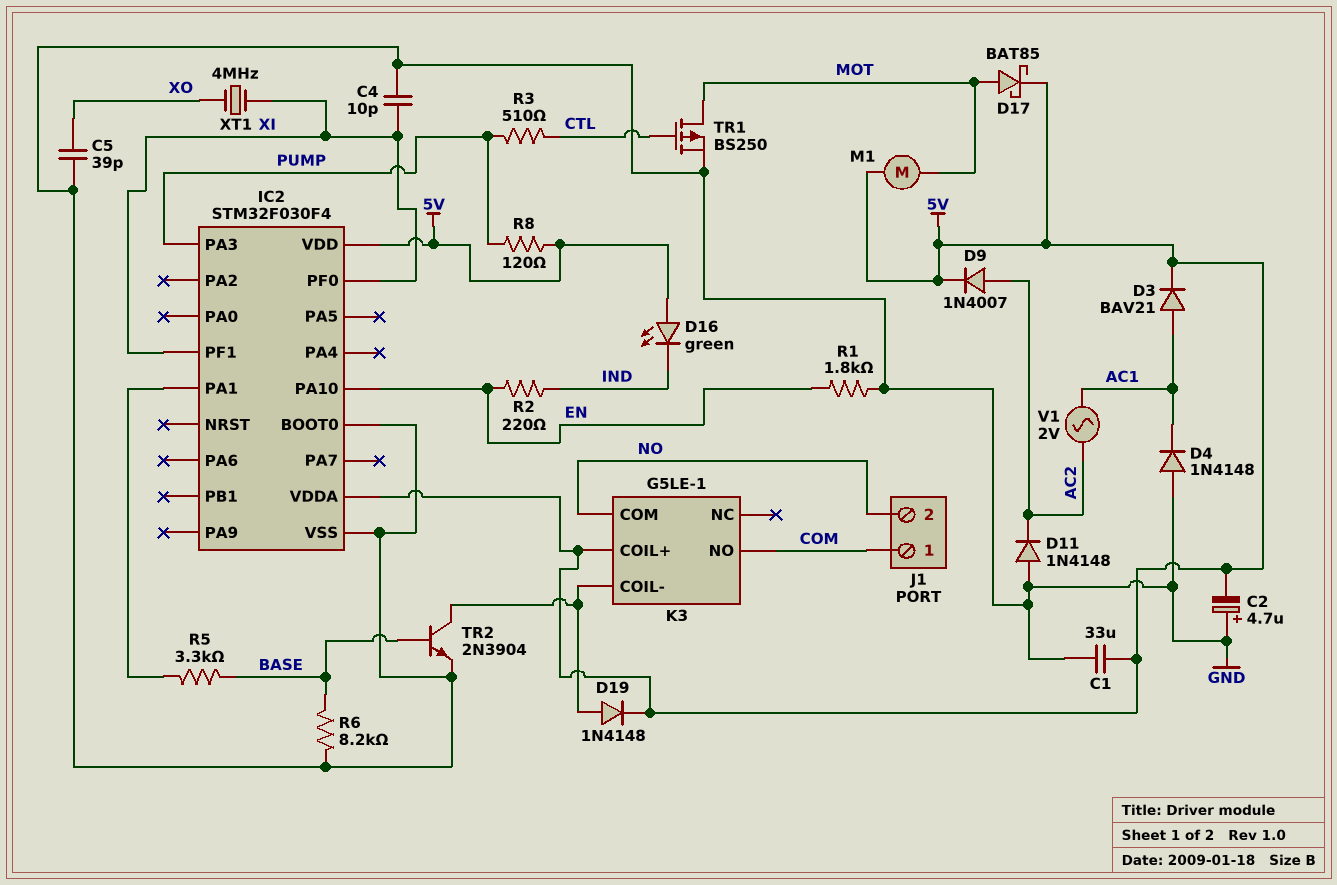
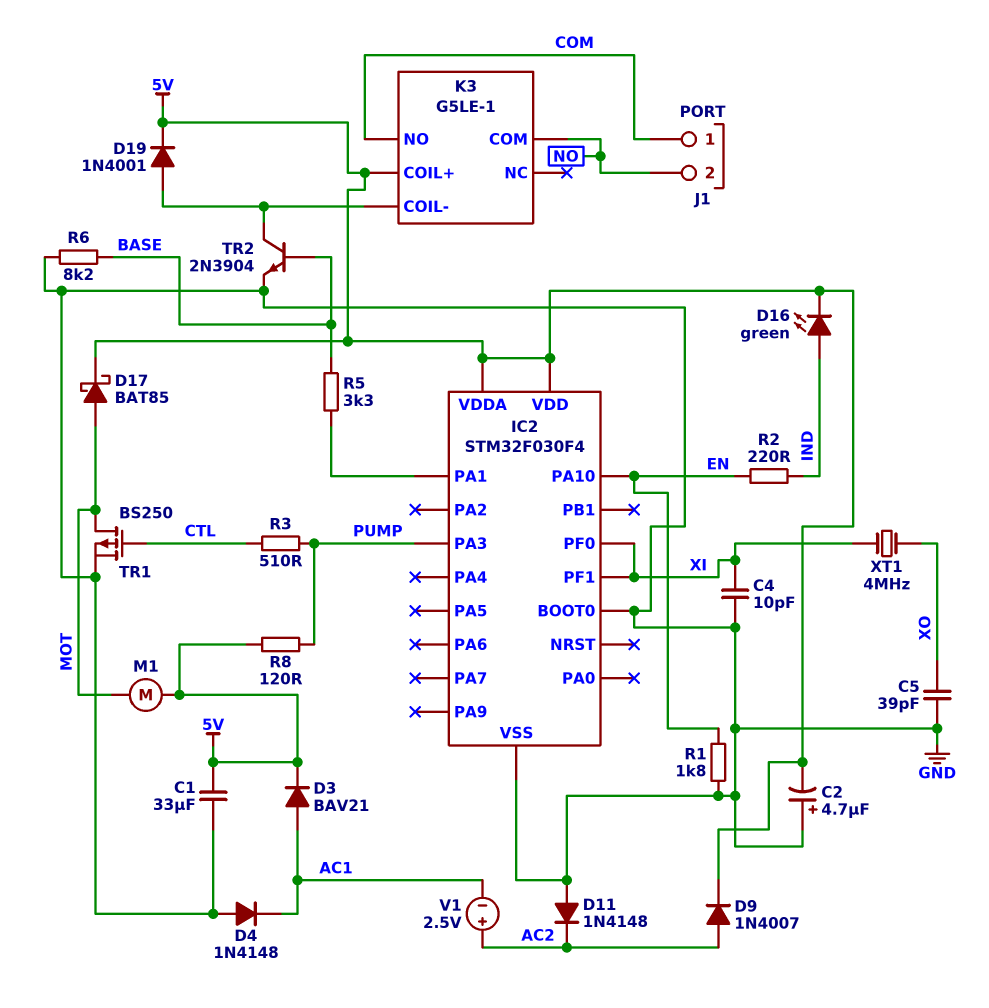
D16: LED green (A 5V, K IND) -> LED green (A IND, K 5V)
D19: diode 1N4148 (A K3/COIL-, K 5V) -> diode 1N4001 (A K3/COIL-, K 5V)
V1: AC 2V (AC1, AC2) -> 2.5V (plus AC2, minus AC1)

